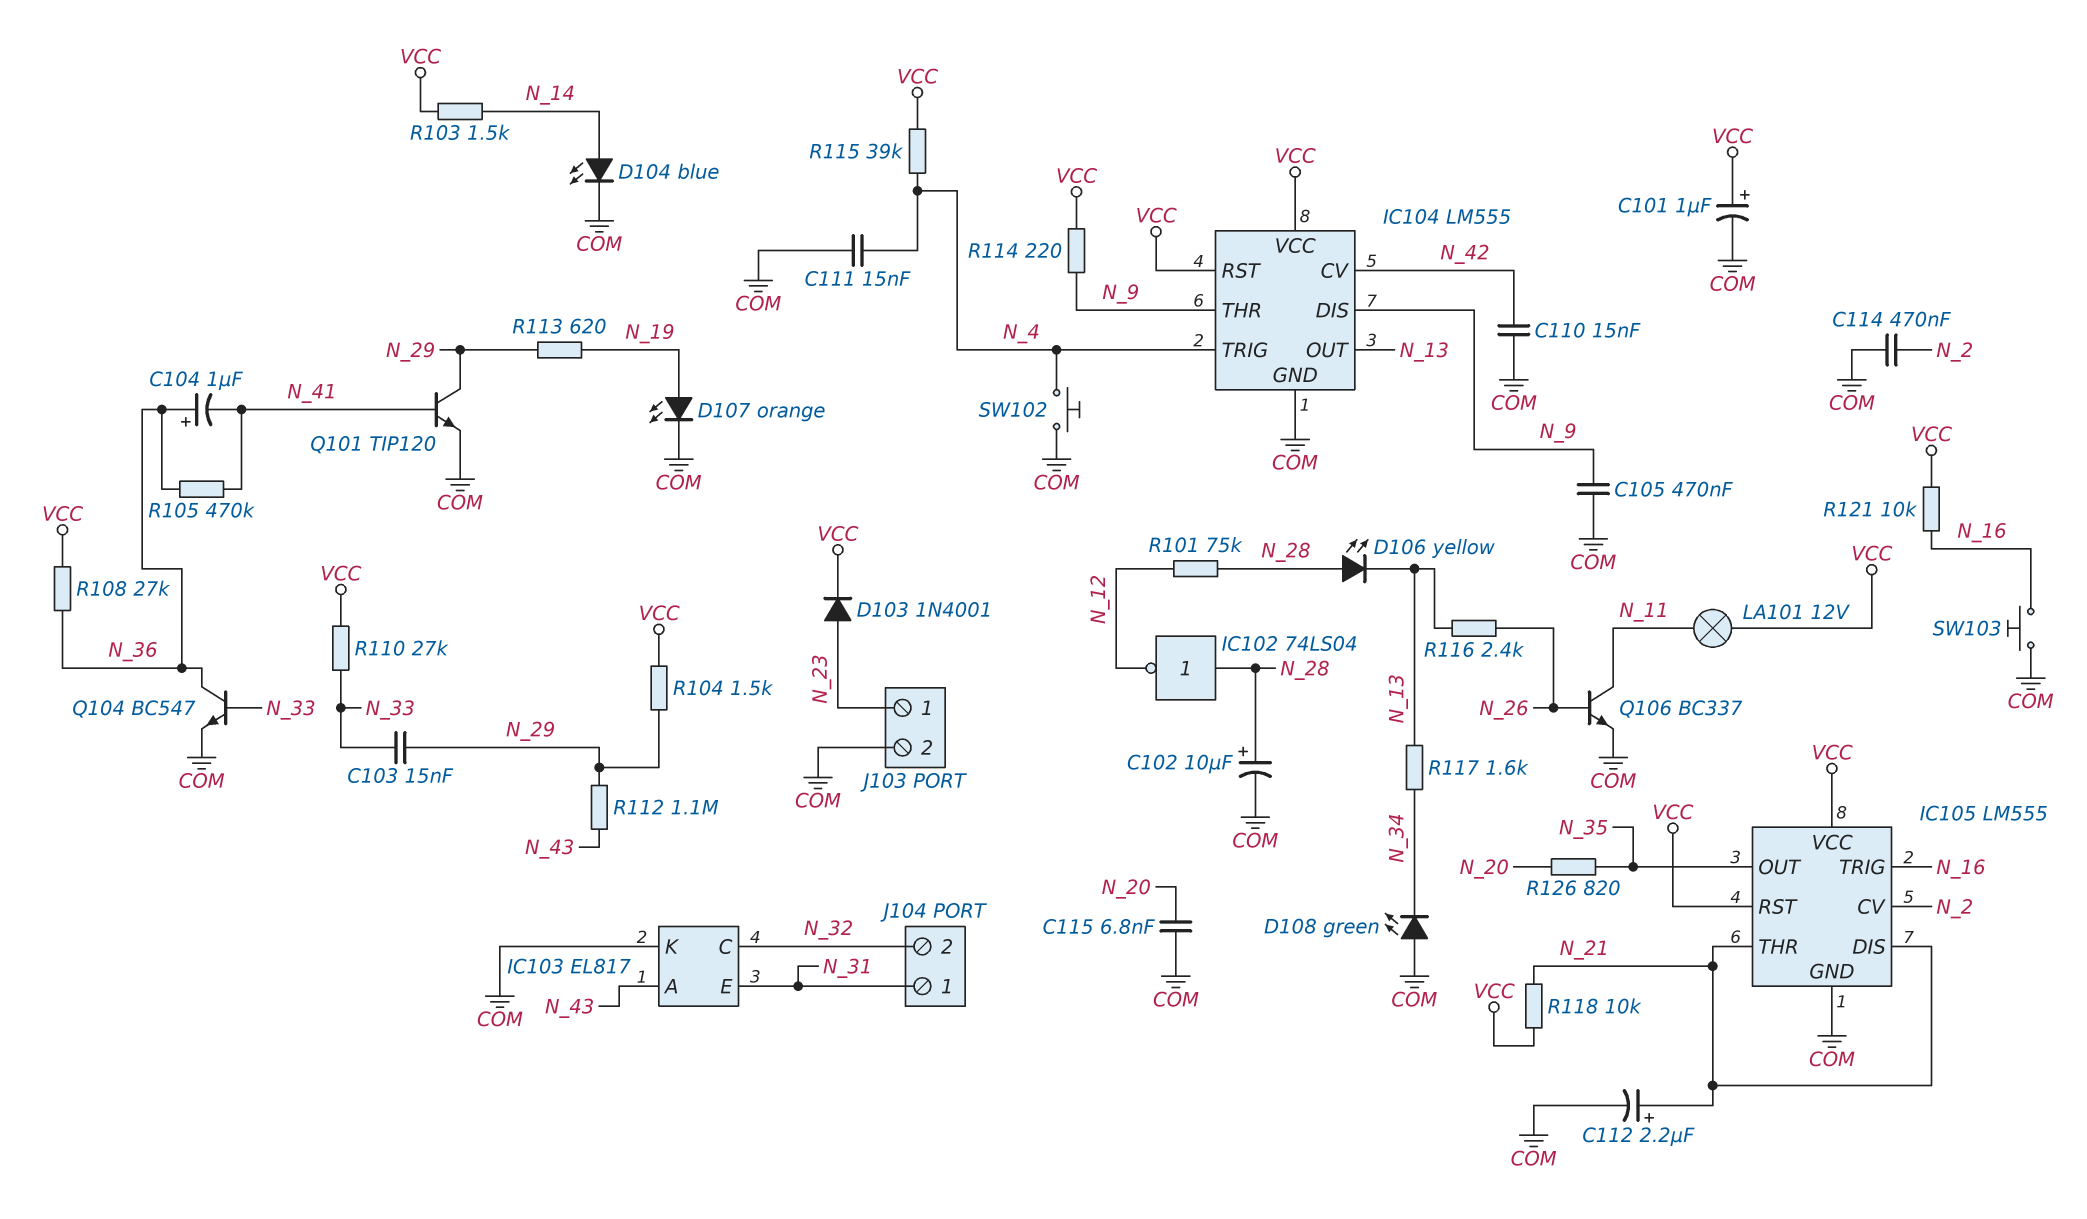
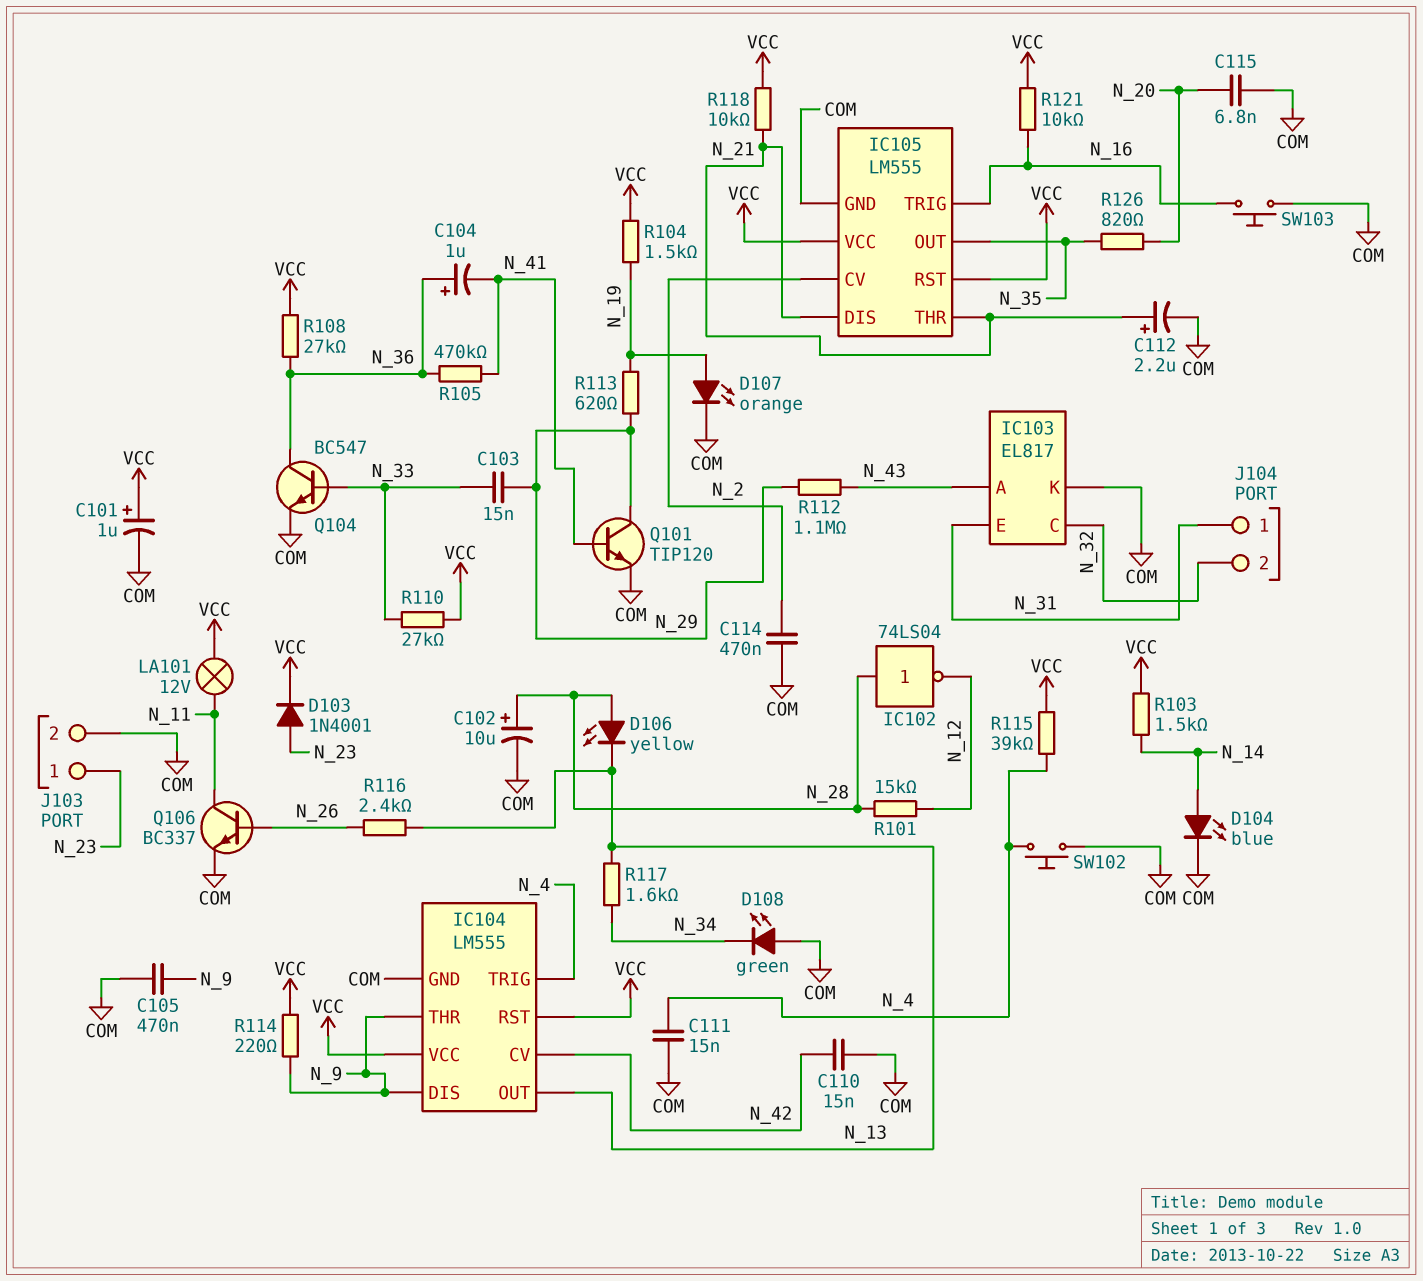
R101: 75k (N_12, N_28) -> 15k (N_12, N_28)
R104: 1.5k (N_29, VCC) -> 1.5k (N_19, VCC)

